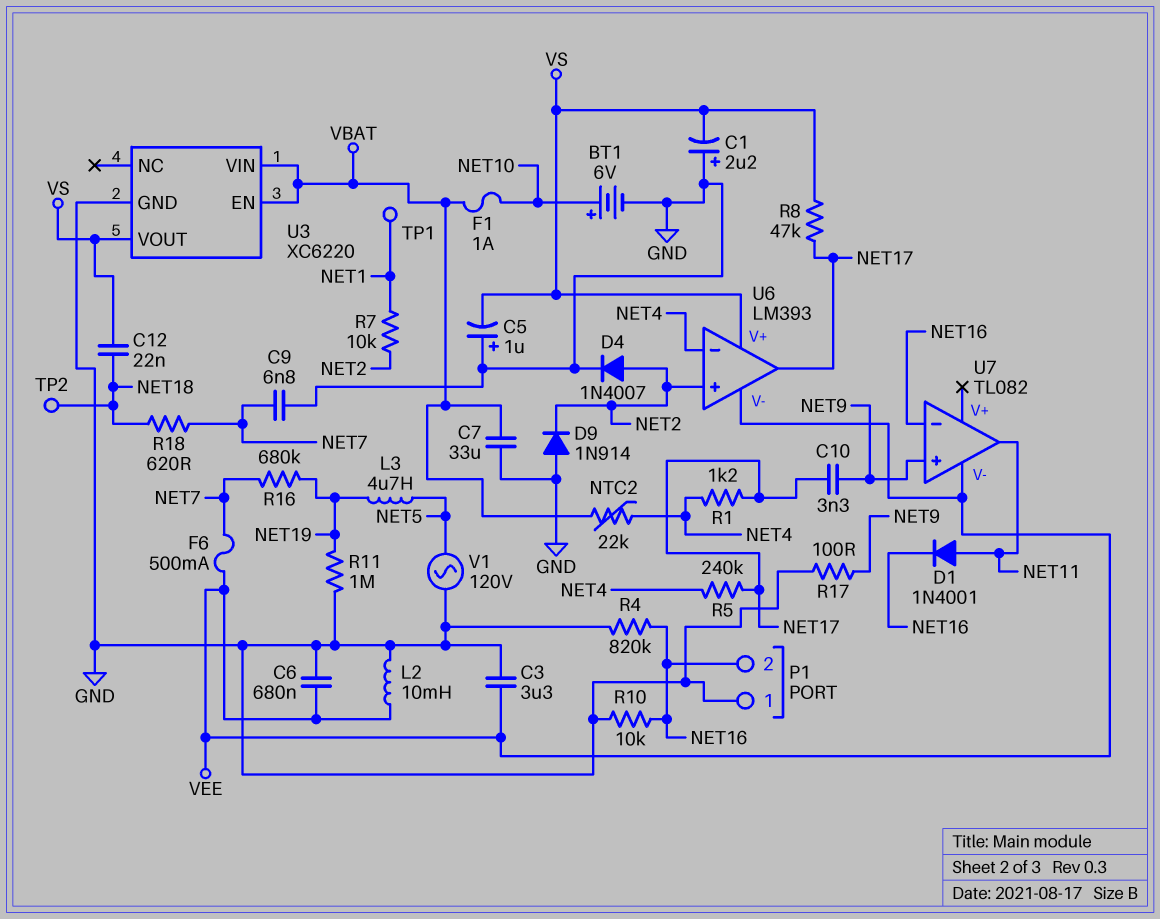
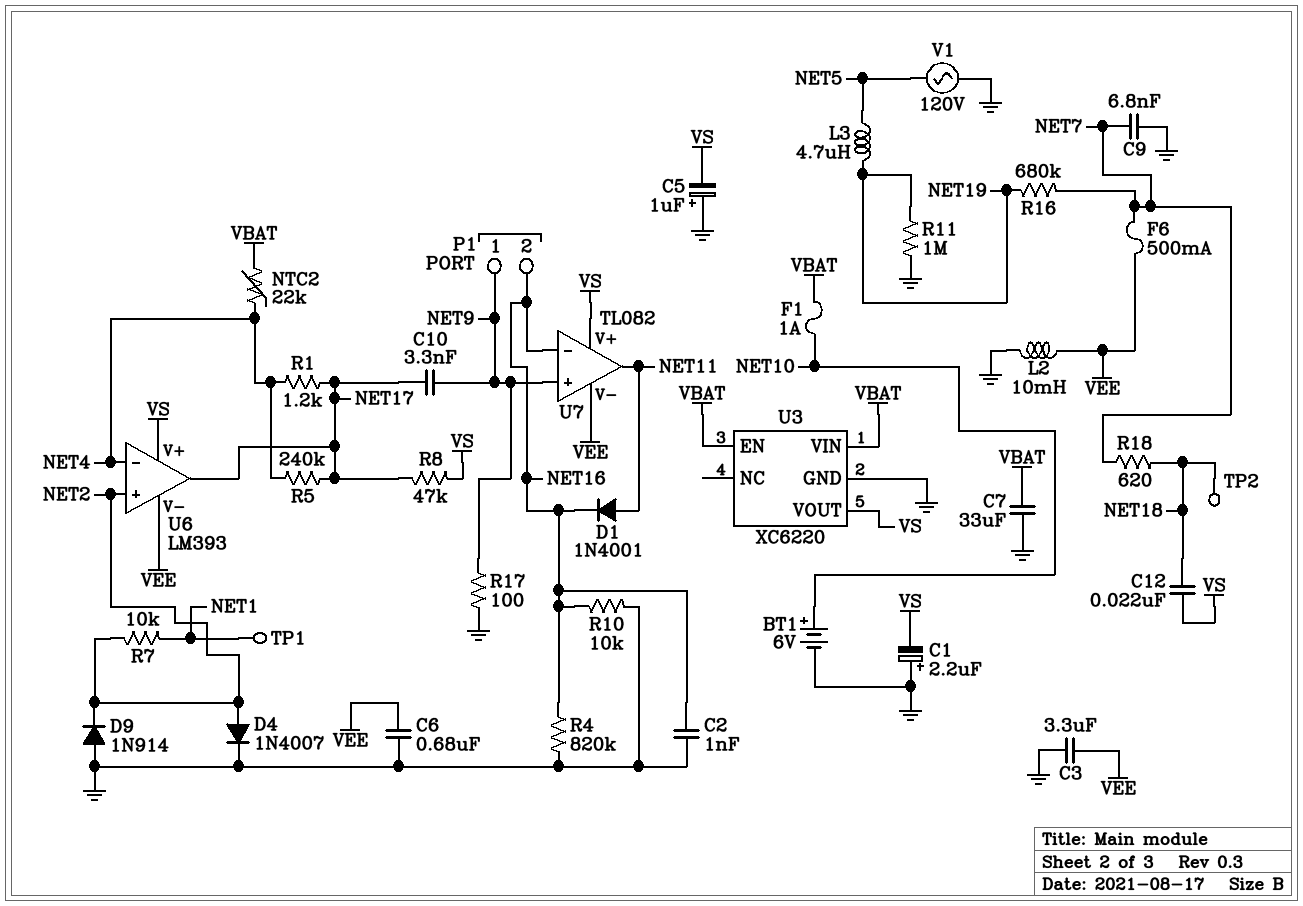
C2: none -> 1nF (GND, NET16)
P1 pin 1: GND -> NET9
U7 pin V+: none -> VS

